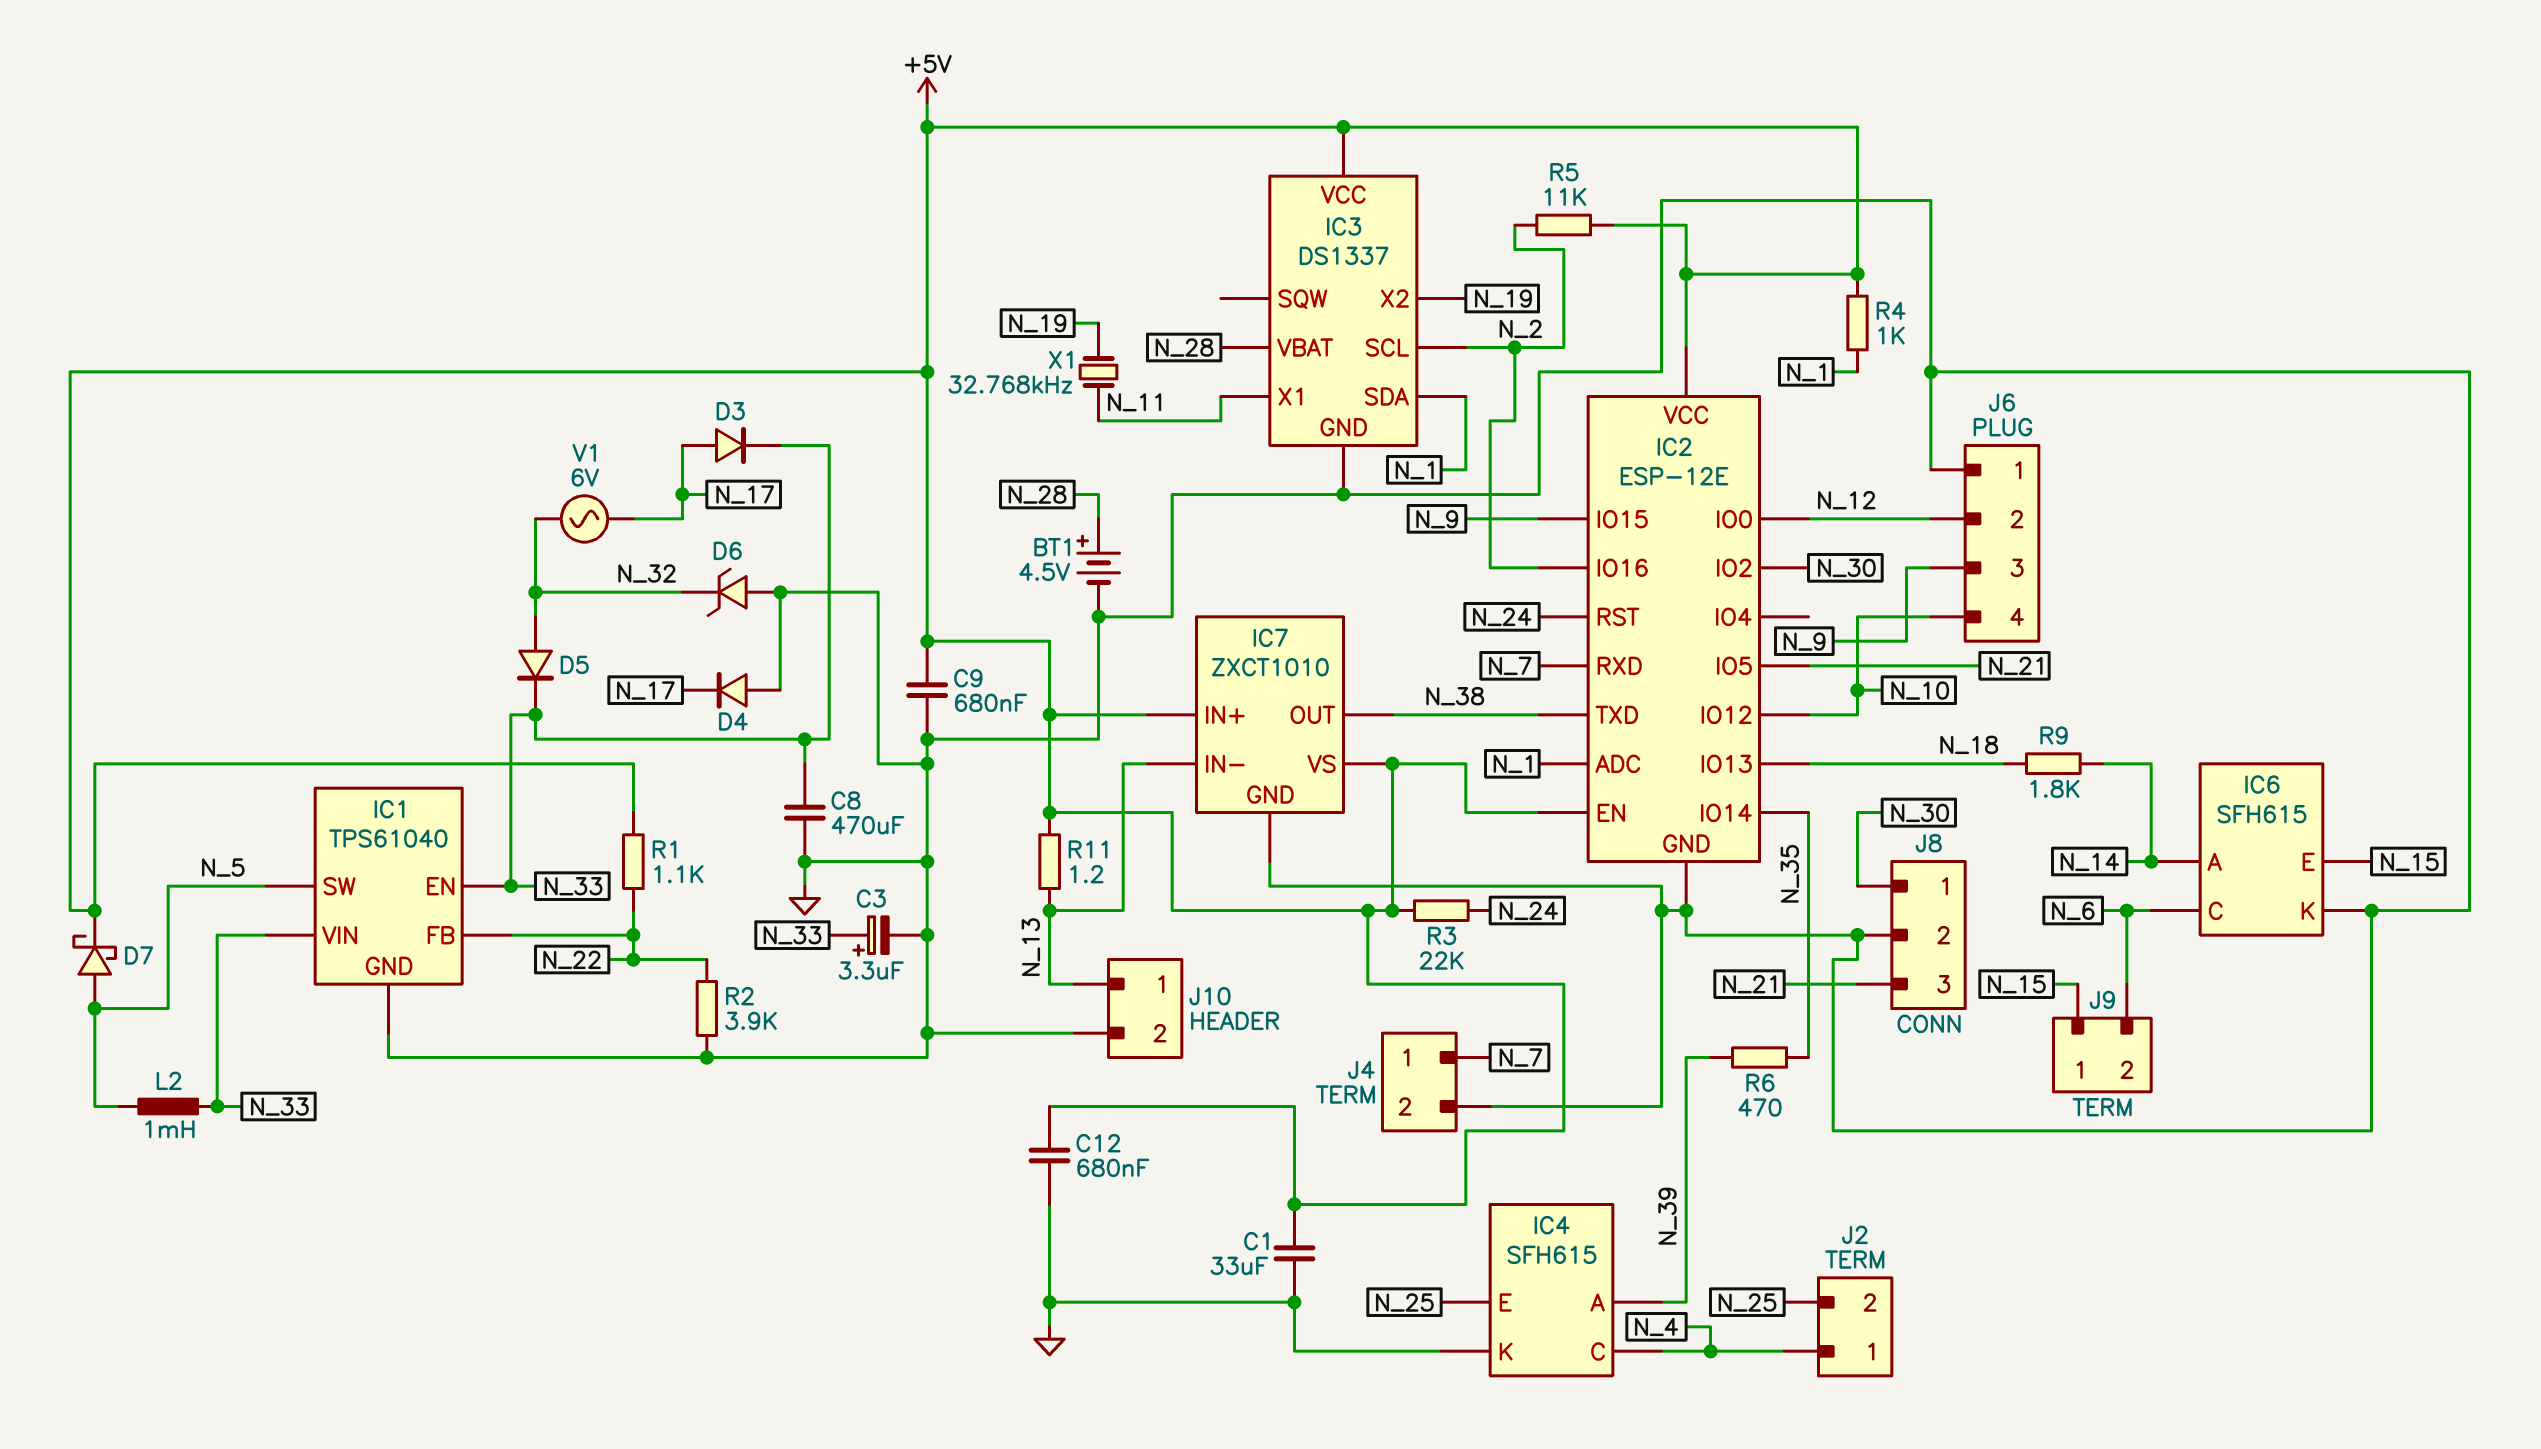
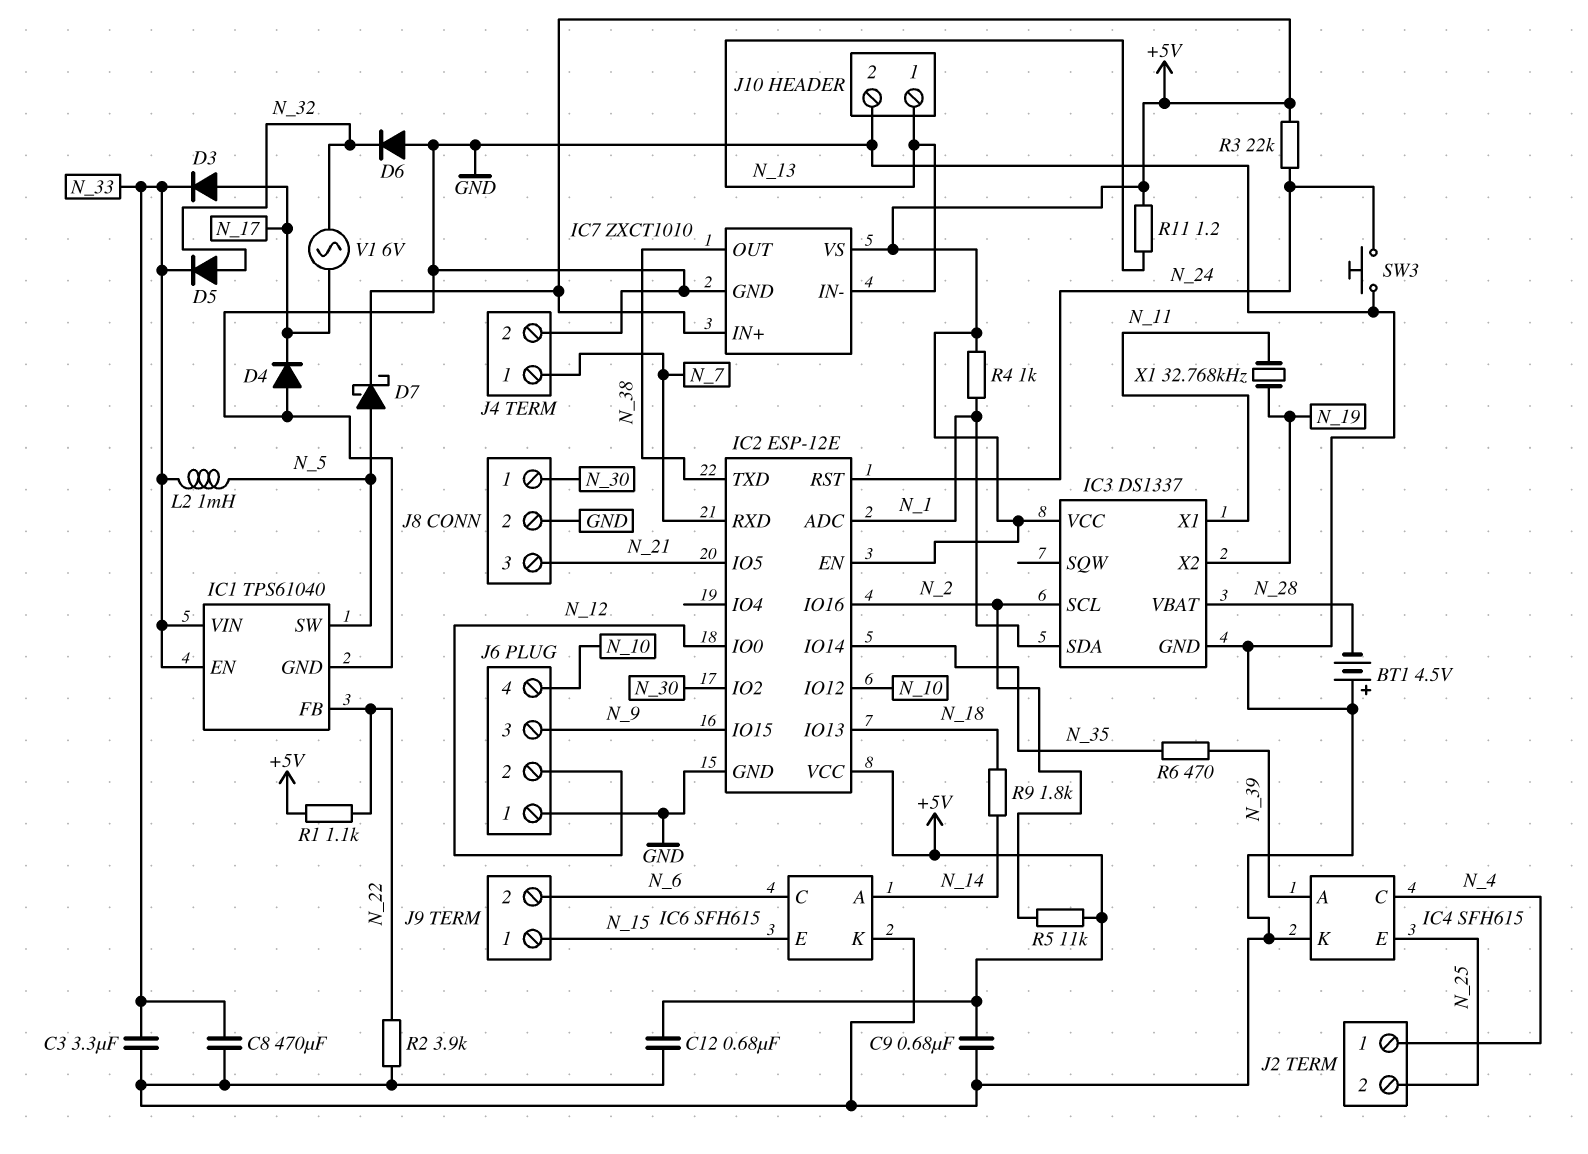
BT1: 4.5V (plus N_28, minus GND) -> 4.5V (plus GND, minus N_28)
C1: 33uF (+5V, GND) -> none
C3: 3.3uF (plus N_33, minus GND) -> 3.3uF (GND, N_33)
D6: zener (A GND, K N_32) -> diode (A GND, K N_32)
SW3: none -> button (GND, N_24)

